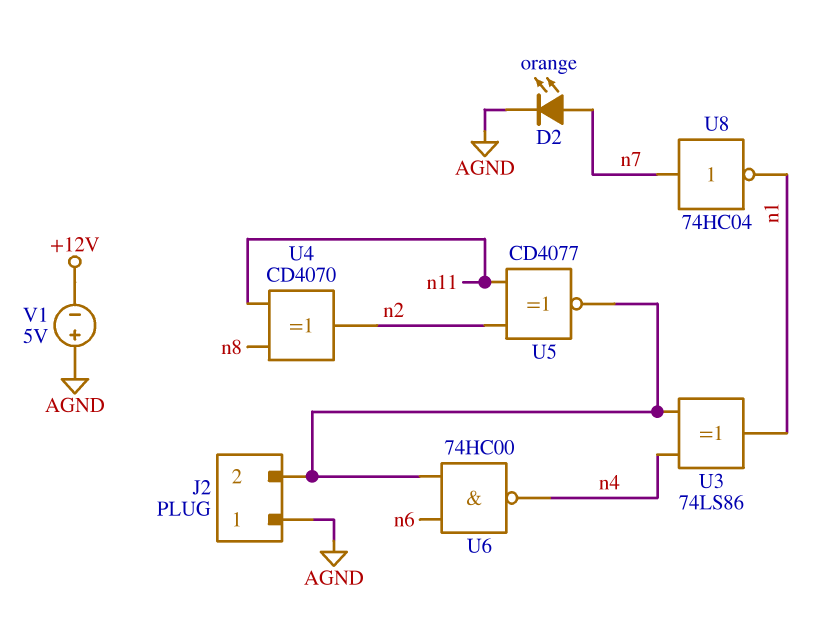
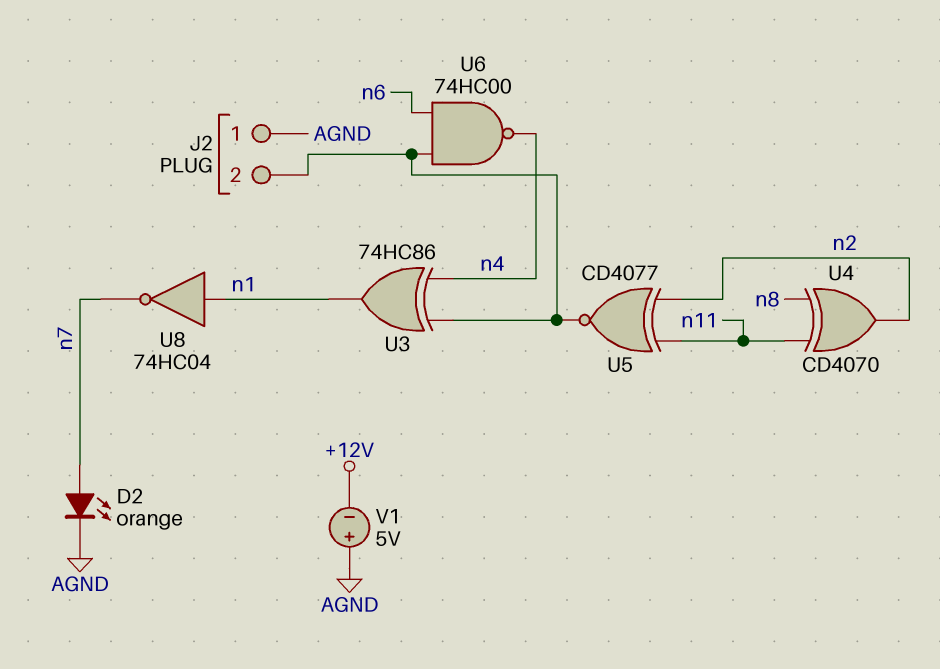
U3: XOR 74LS86 (in J2/2, in n4, out n1) -> XOR 74HC86 (in J2/2, in n4, out n1)
U8: NOT 74HC04 (in n7, out n1) -> NOT 74HC04 (in n1, out n7)

